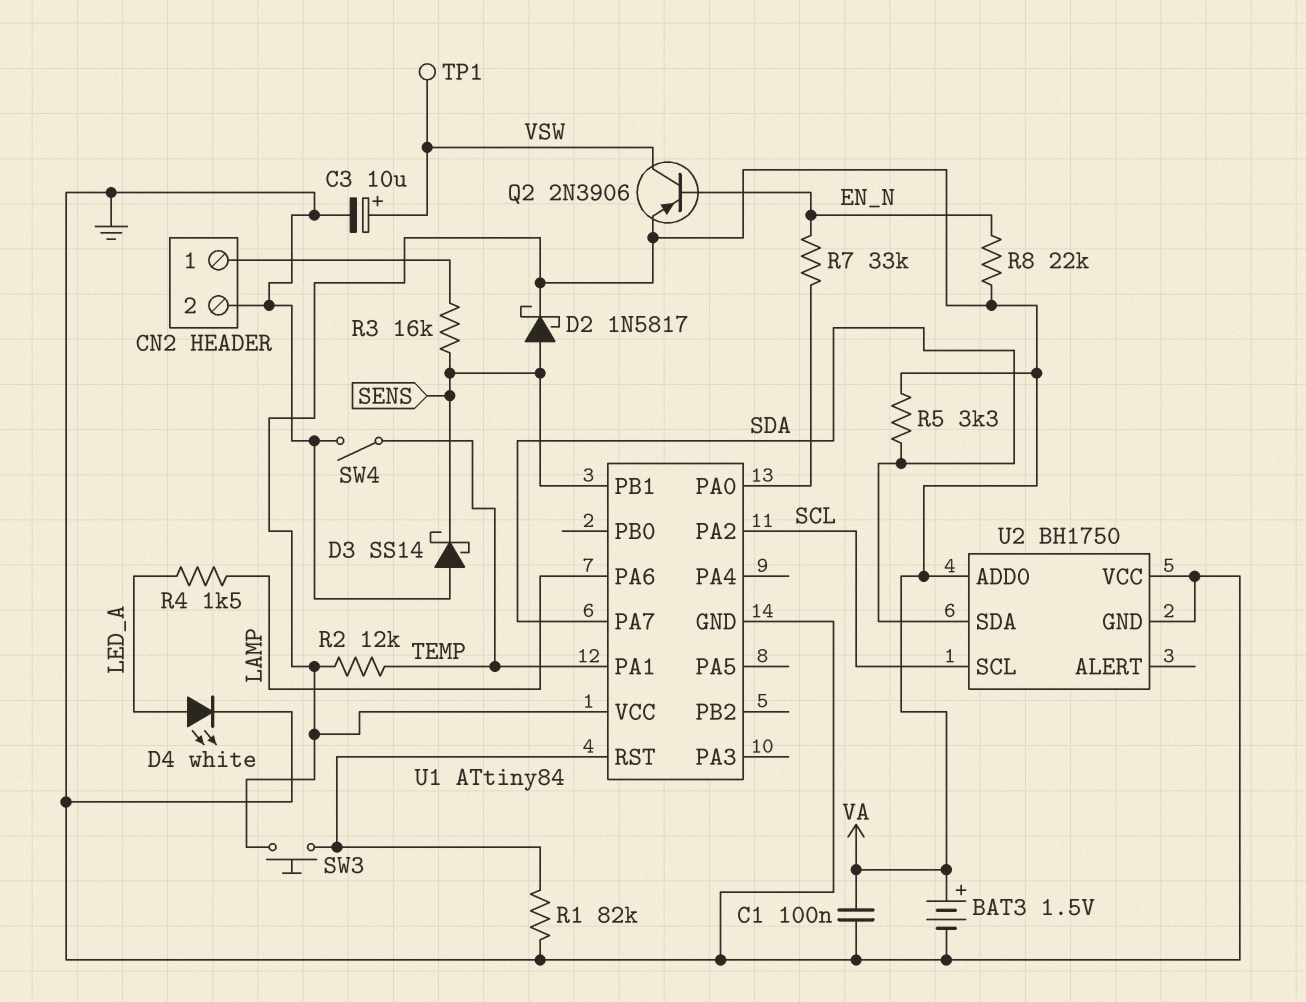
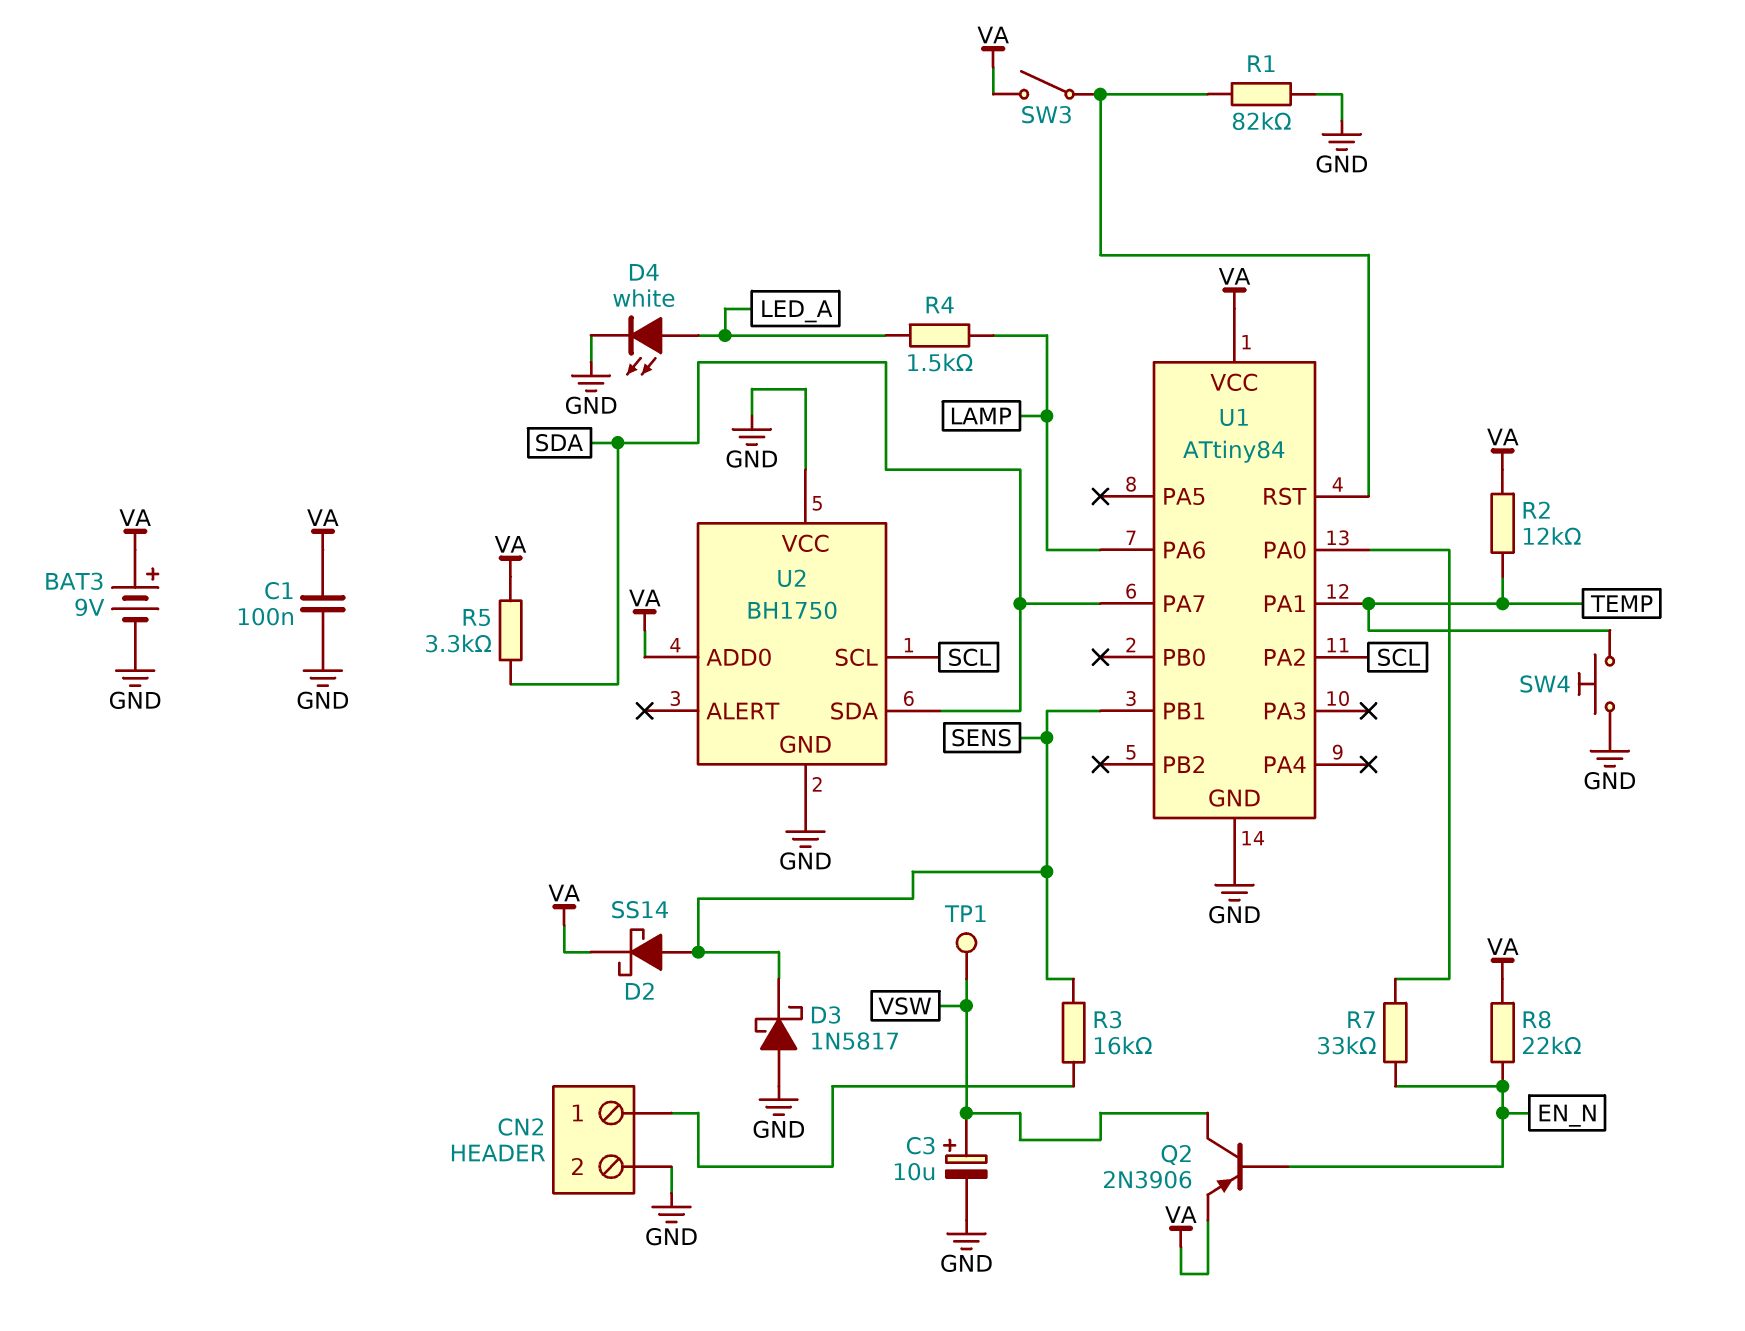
BAT3: 1.5V (plus VA, minus GND) -> 9V (plus VA, minus GND)
D2: schottky 1N5817 (A SENS, K VA) -> schottky SS14 (A SENS, K VA)
D3: schottky SS14 (A GND, K SENS) -> schottky 1N5817 (A GND, K SENS)
SW3: button (U1/RST, VA) -> switch (U1/RST, VA)
SW4: switch (GND, TEMP) -> button (GND, TEMP)

